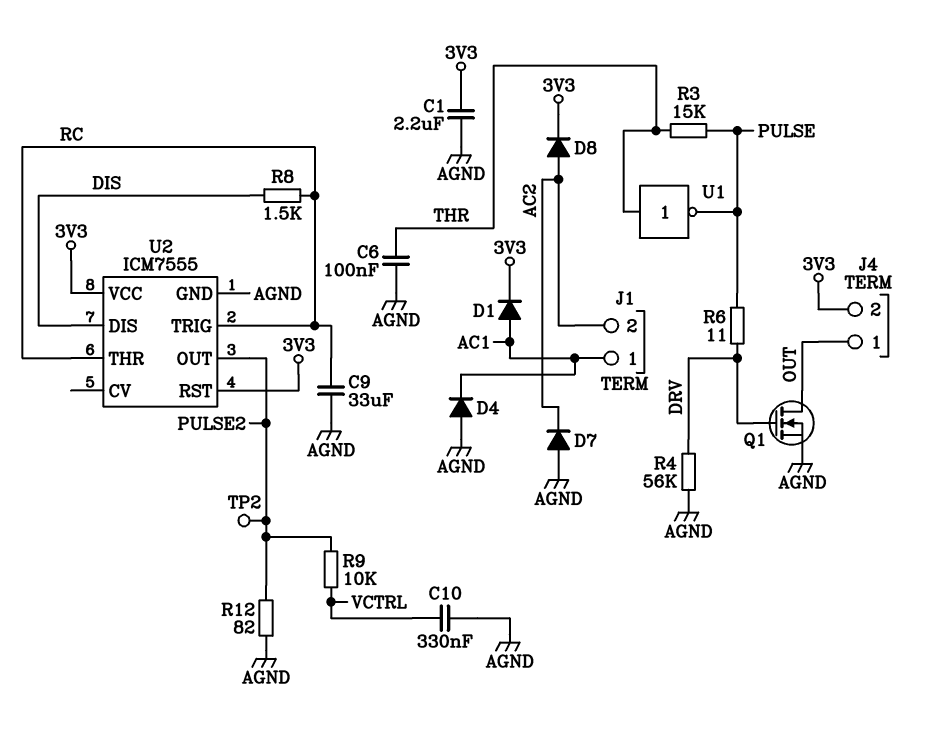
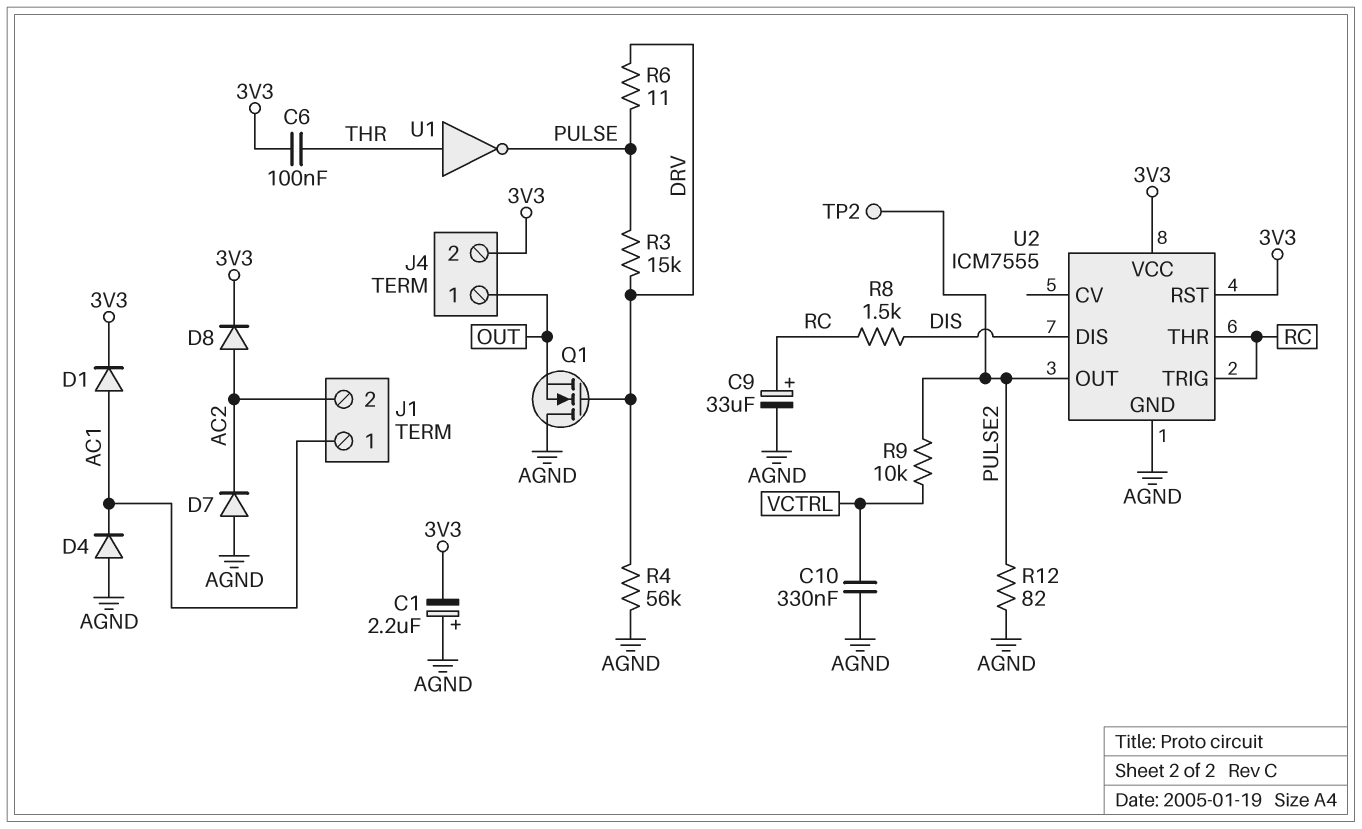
C1: 2.2uF (3V3, AGND) -> 2.2uF (plus AGND, minus 3V3)
C6: 100nF (AGND, THR) -> 100nF (3V3, THR)
C9: 33uF (AGND, RC) -> 33uF (plus RC, minus AGND)
Q1: NMOS (G DRV, D OUT, S AGND) -> NMOS (G DRV, D AGND, S OUT)
R3: 15k (PULSE, THR) -> 15k (DRV, PULSE)

